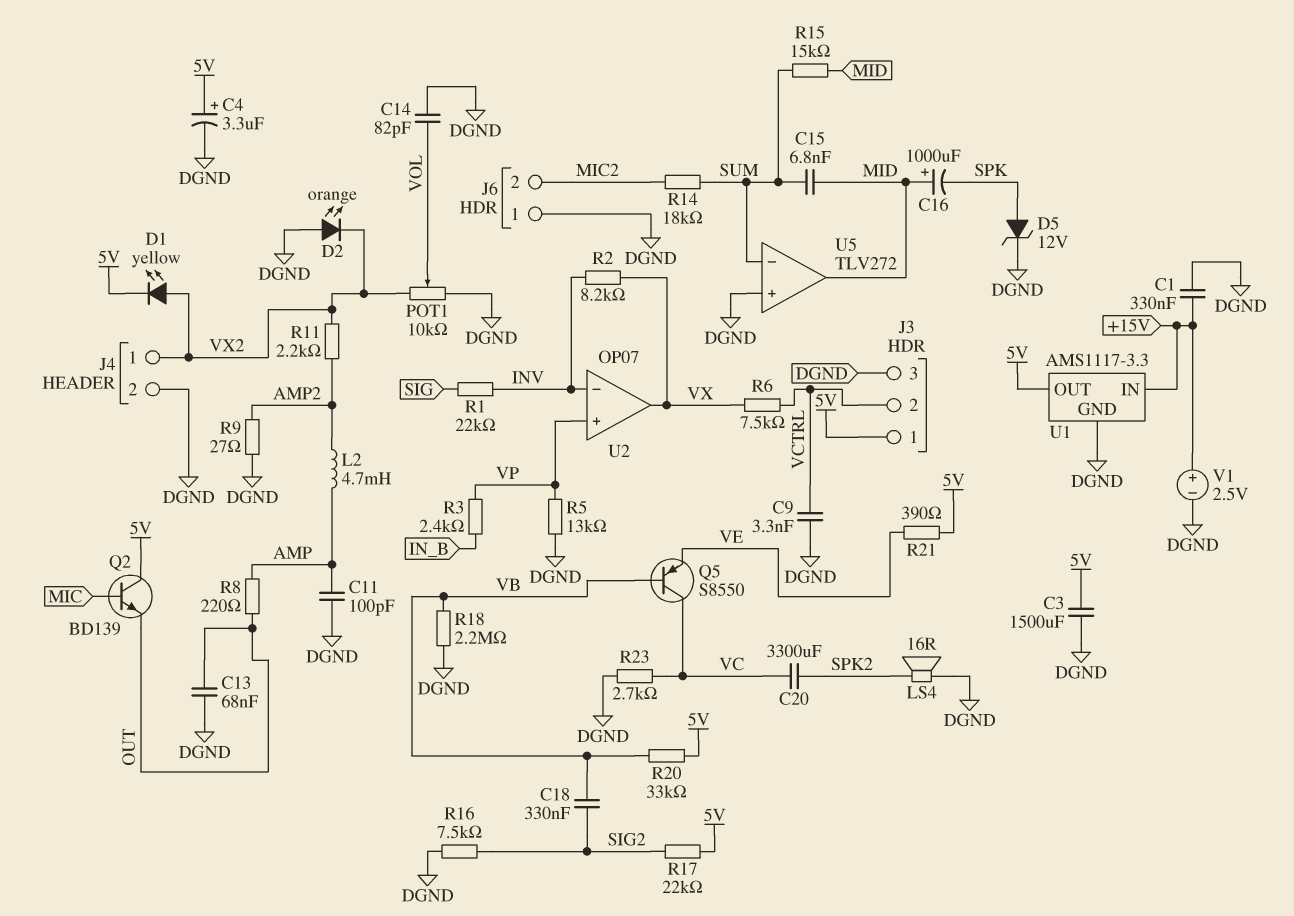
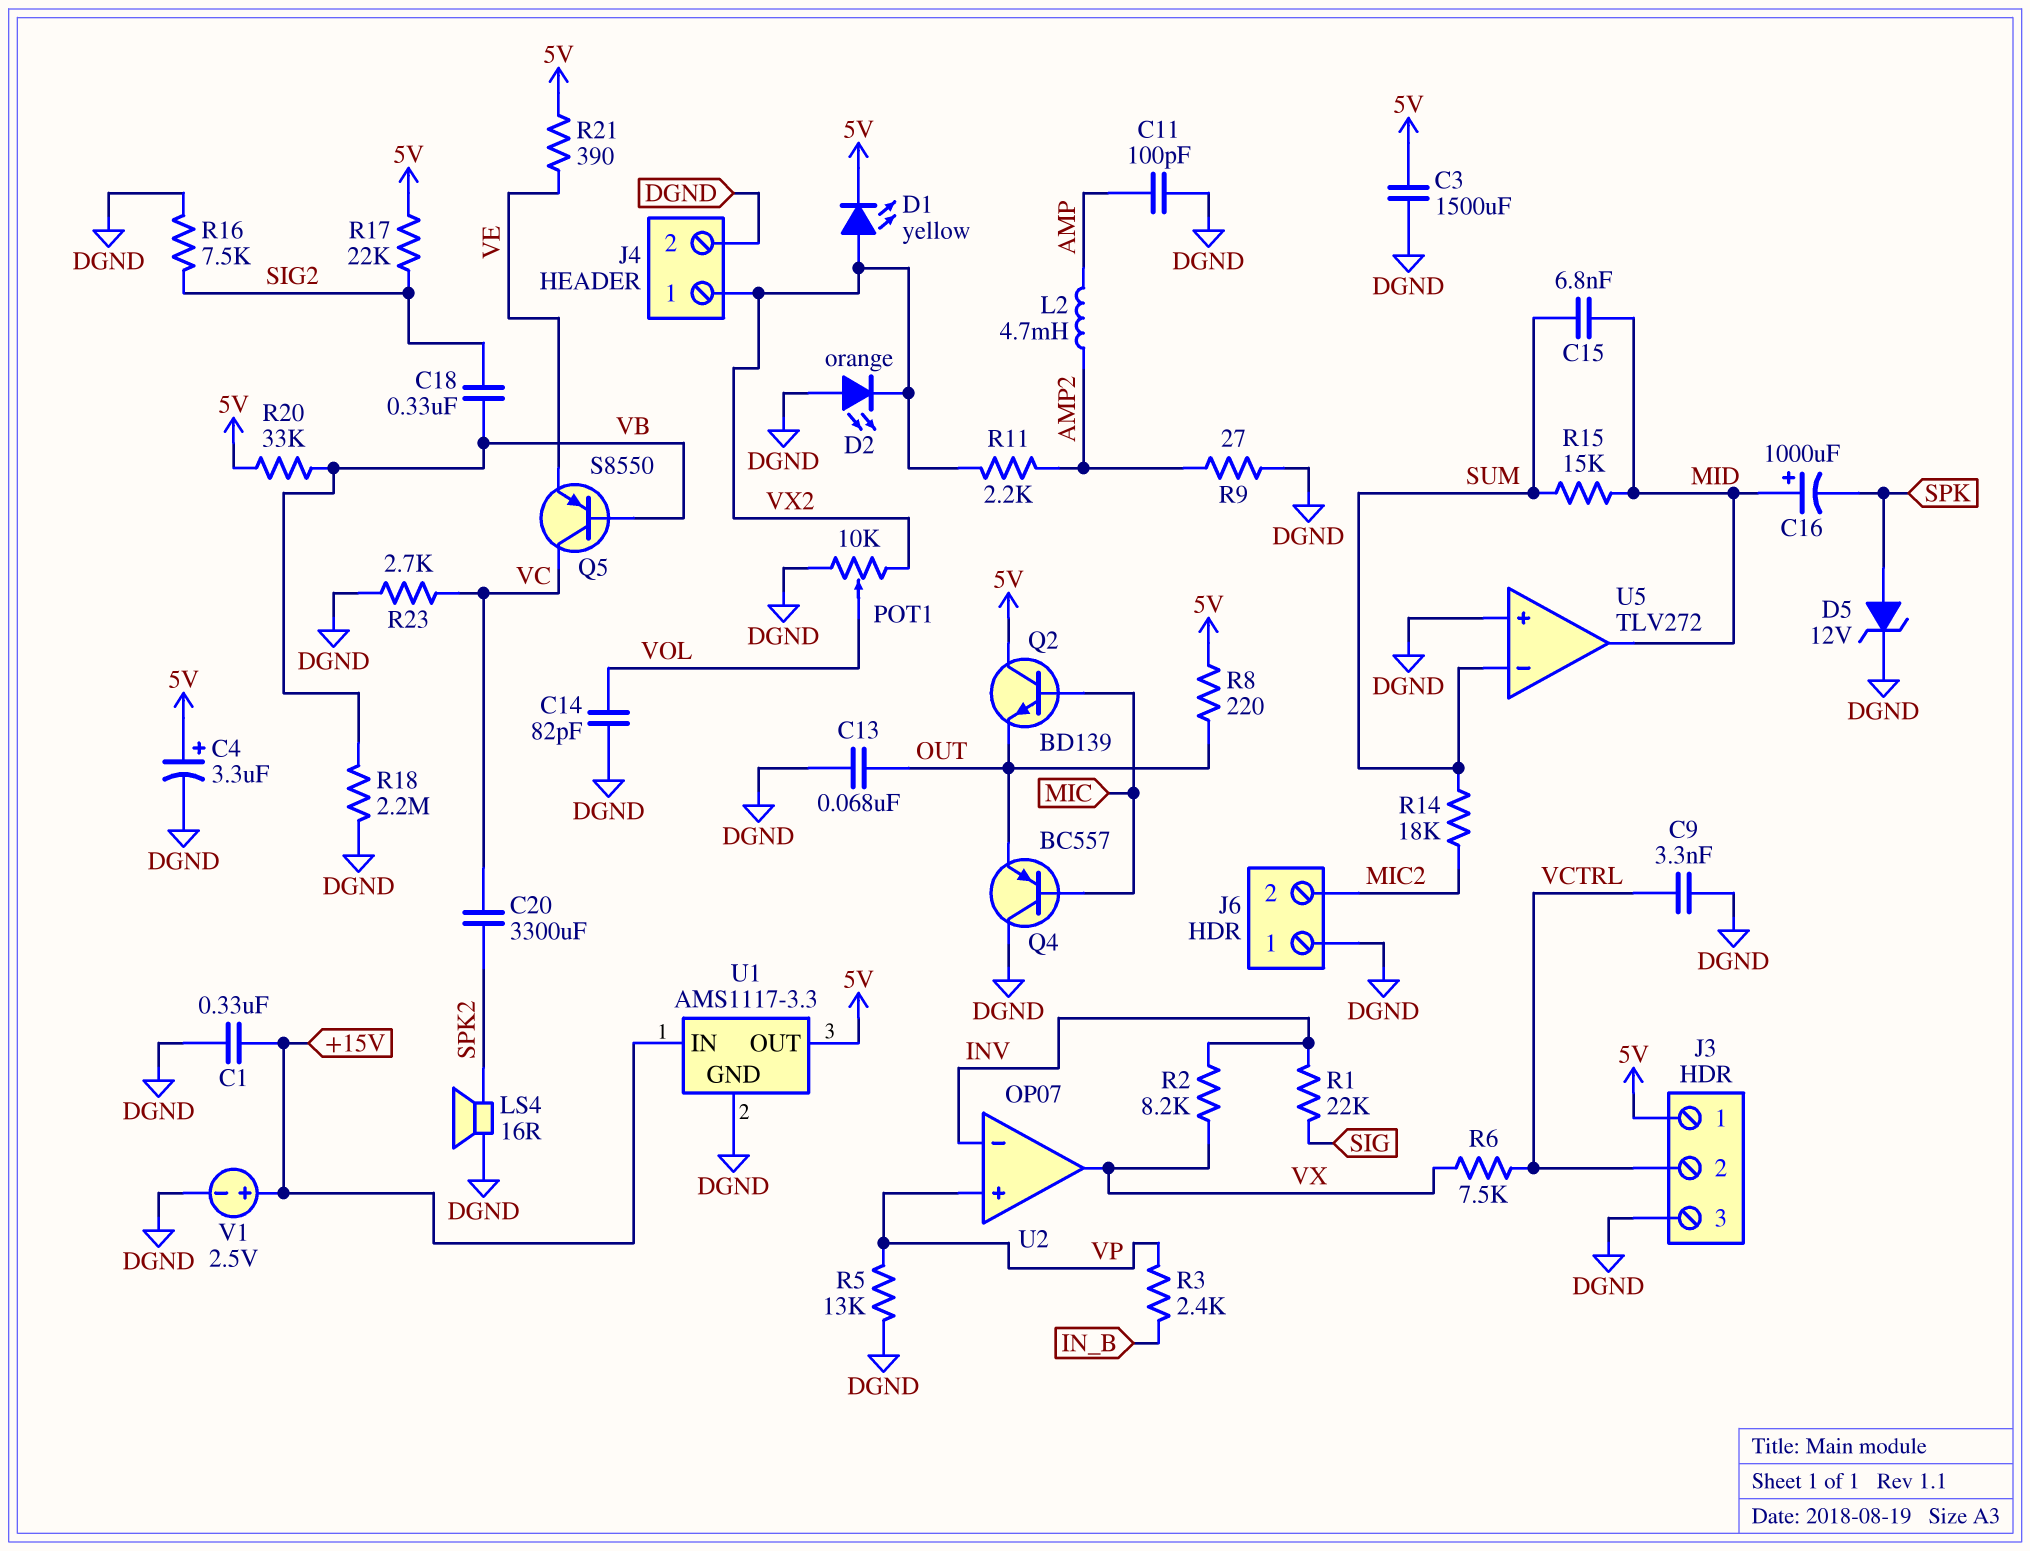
Q4: none -> PNP BC557 (B MIC, C DGND, E OUT)
R8: 220 (AMP, OUT) -> 220 (5V, OUT)

